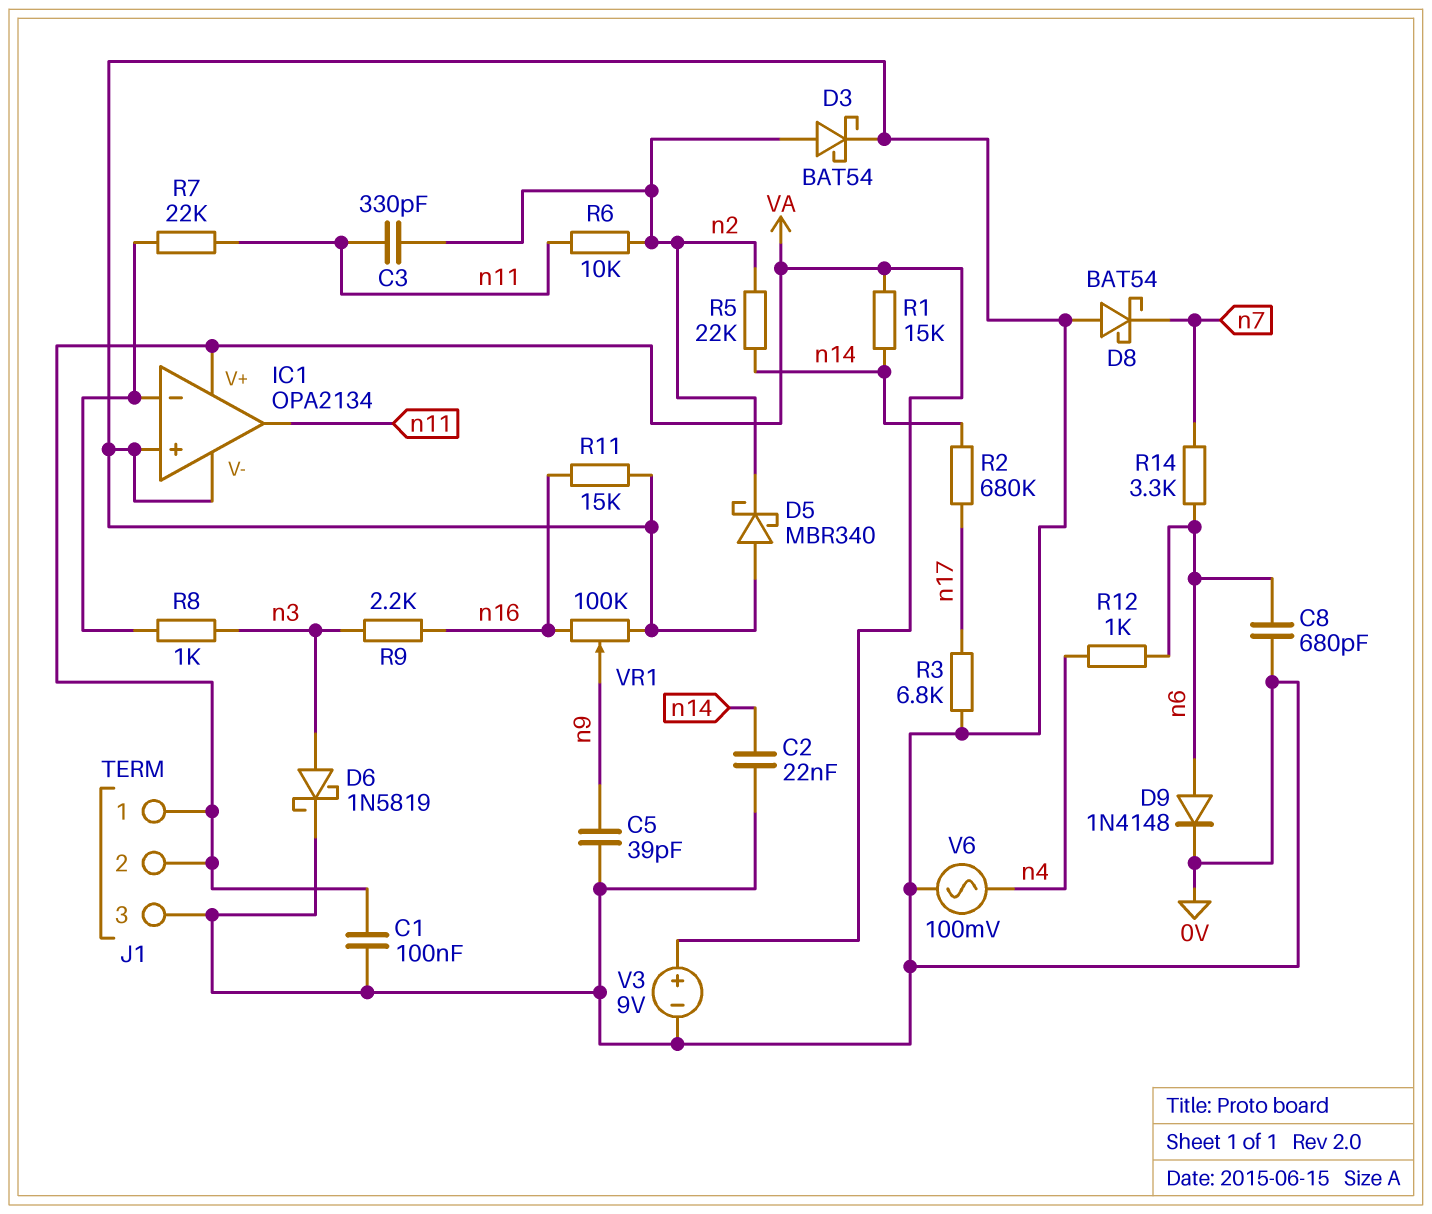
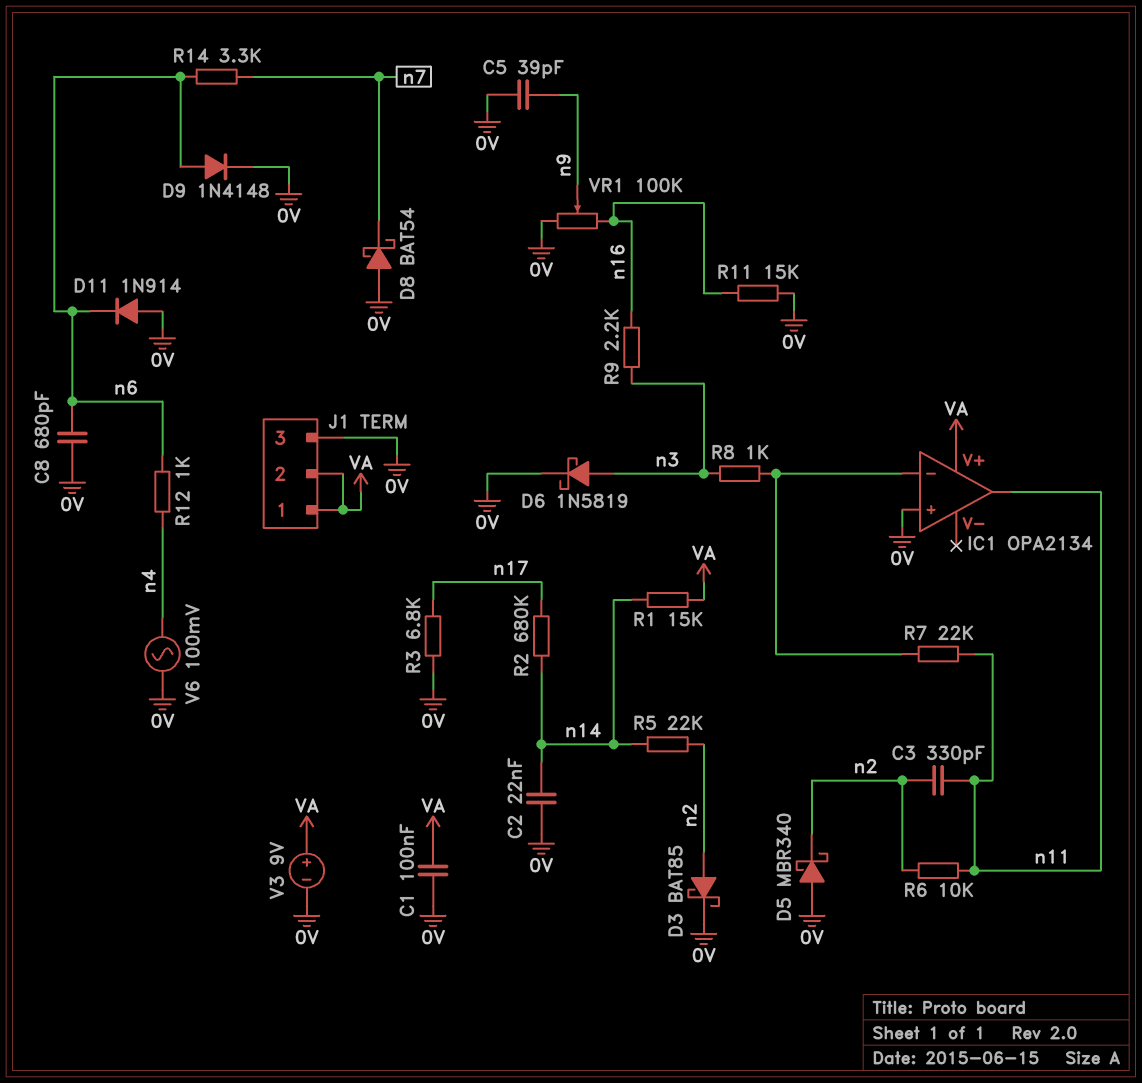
D3: schottky BAT54 (A n2, K 0V) -> schottky BAT85 (A n2, K 0V)
D11: none -> diode 1N914 (A 0V, K n6)
IC1 pin V-: 0V -> none

